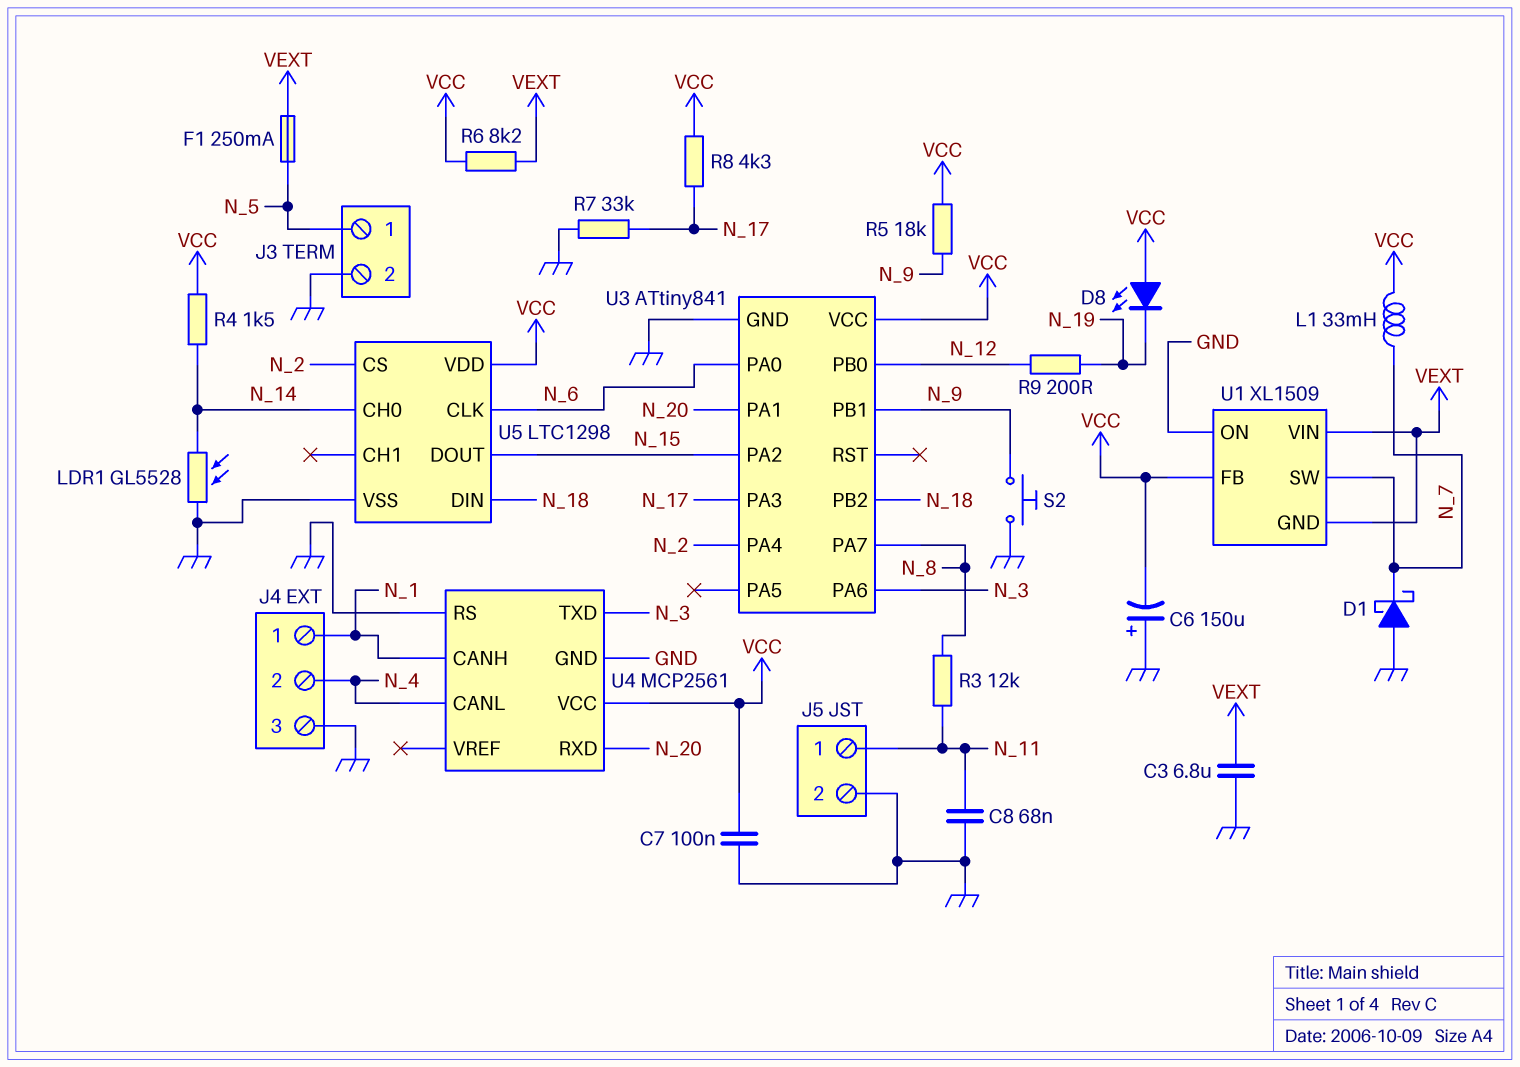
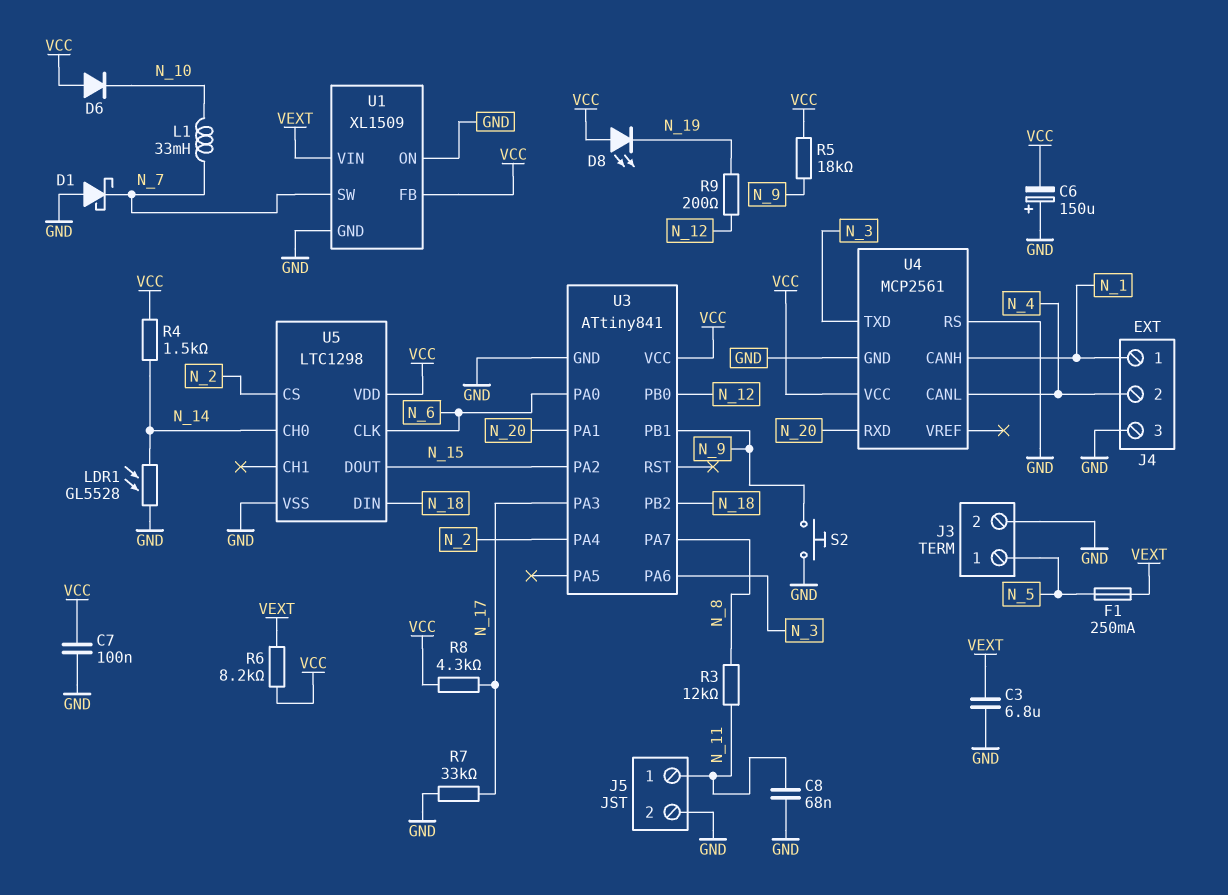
D6: none -> diode (A VCC, K N_10)
L1: 33mH (N_7, VCC) -> 33mH (N_7, N_10)
U1 pin GND: VEXT -> GND

